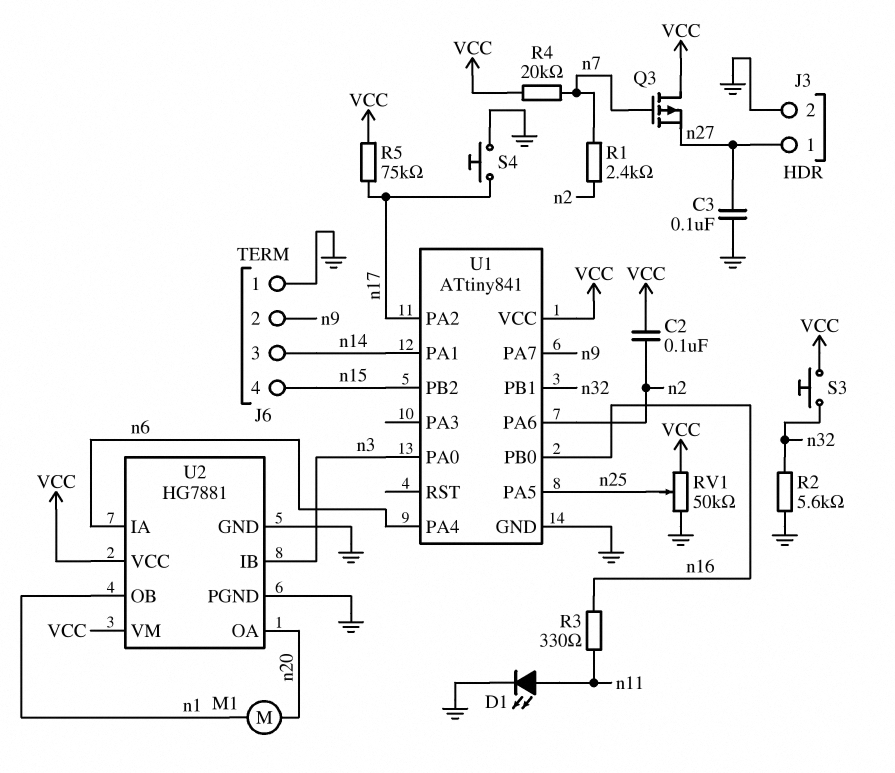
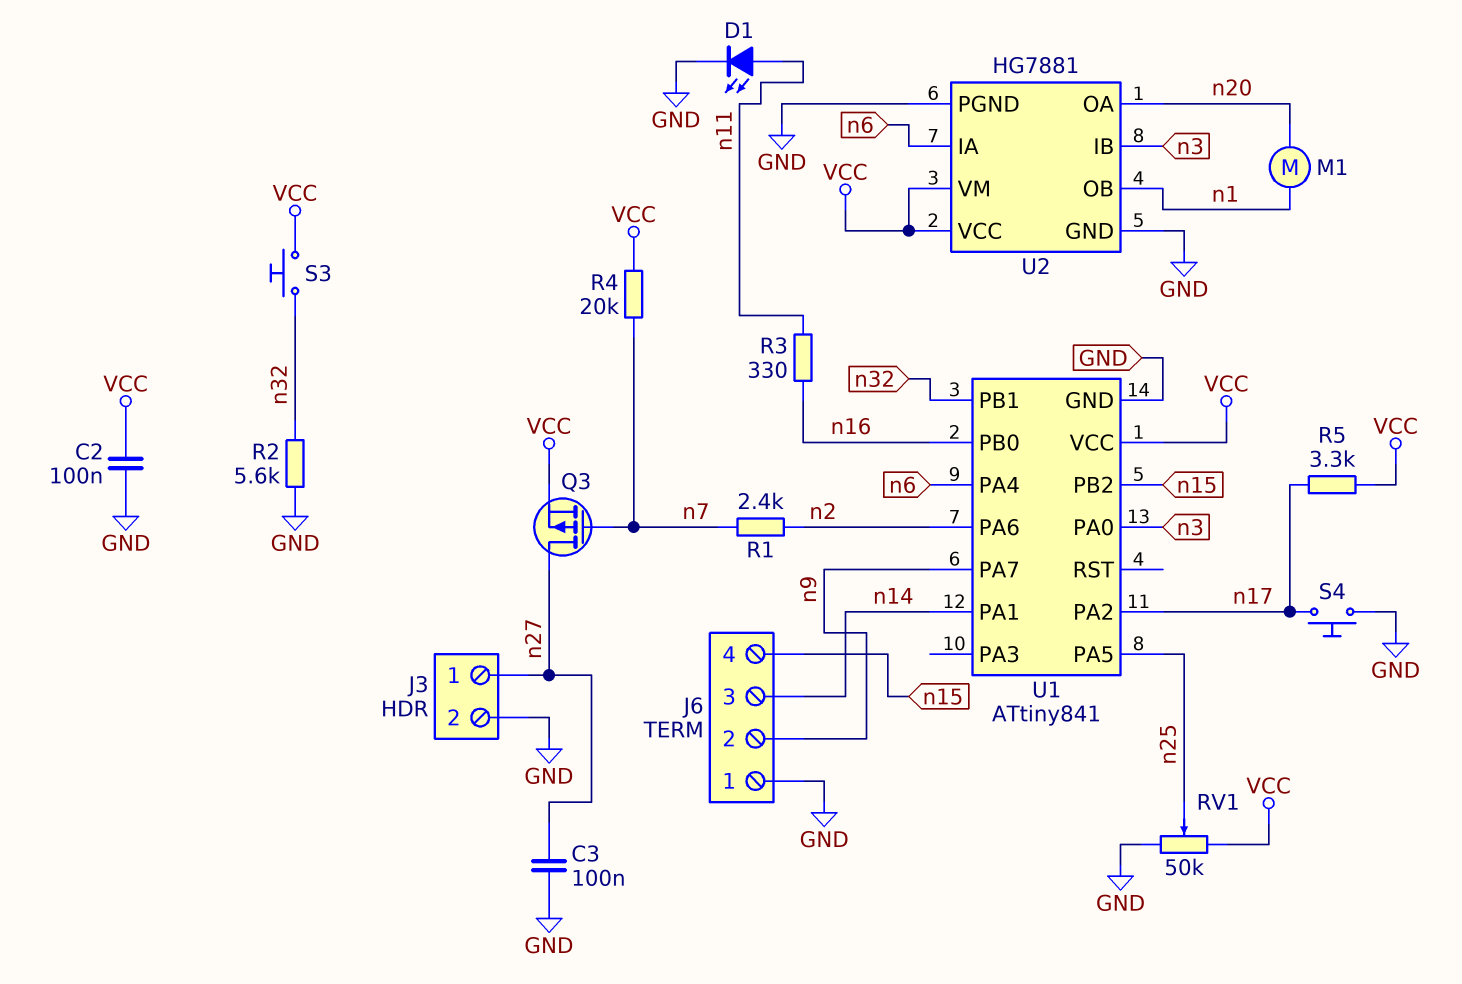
C2: 100nF (VCC, n2) -> 100nF (GND, VCC)
Q3: PMOS (G n7, D VCC, S n27) -> PMOS (G n7, D n27, S VCC)
R5: 75k (VCC, n17) -> 3.3k (VCC, n17)

